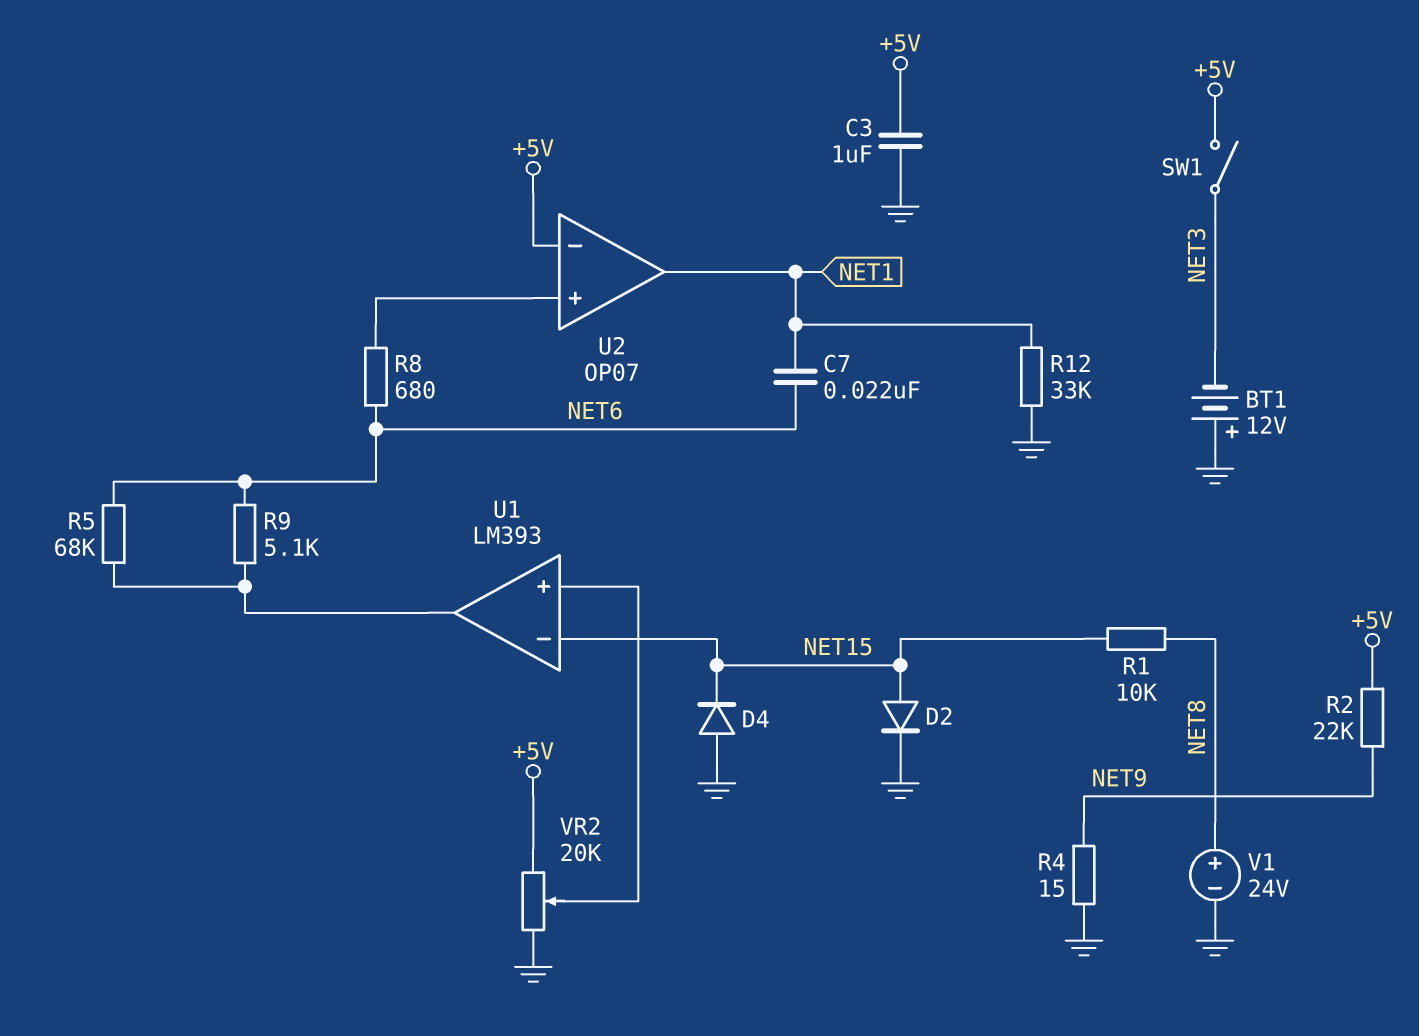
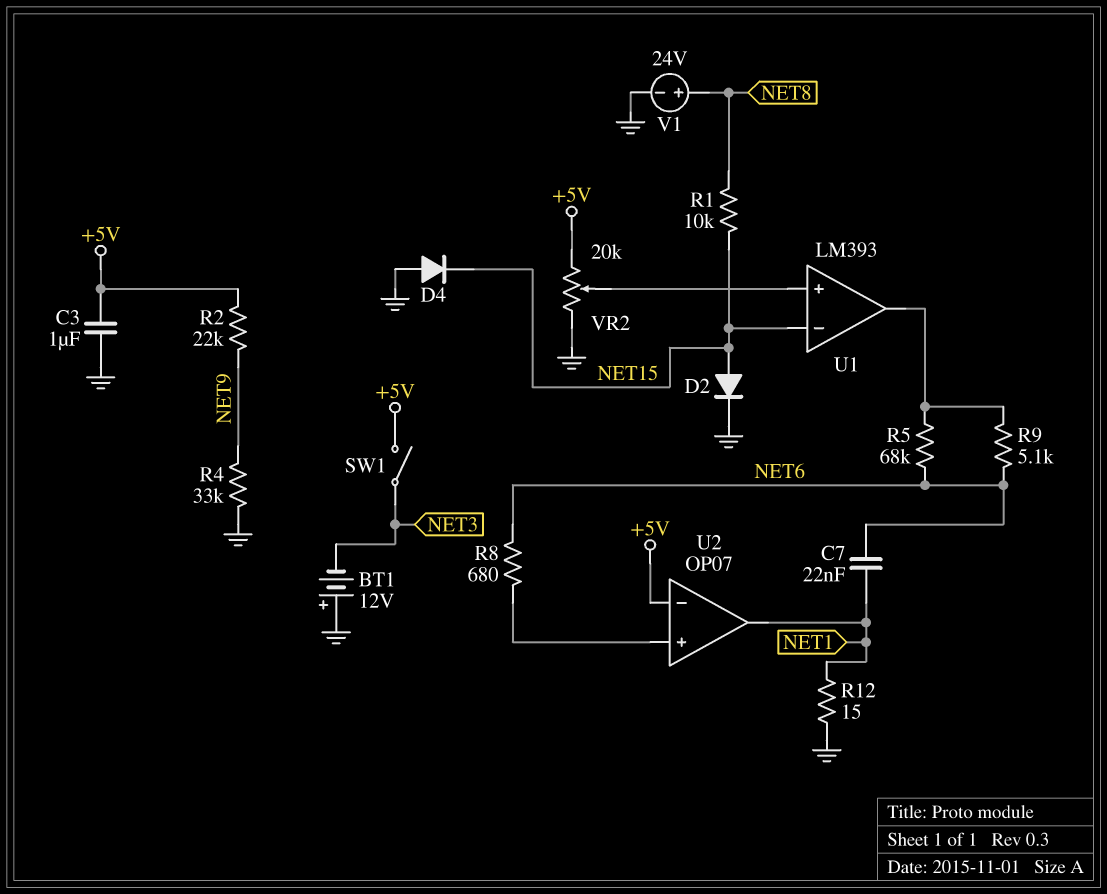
R4: 15 (GND, NET9) -> 33k (GND, NET9)
R12: 33k (GND, NET1) -> 15 (GND, NET1)

